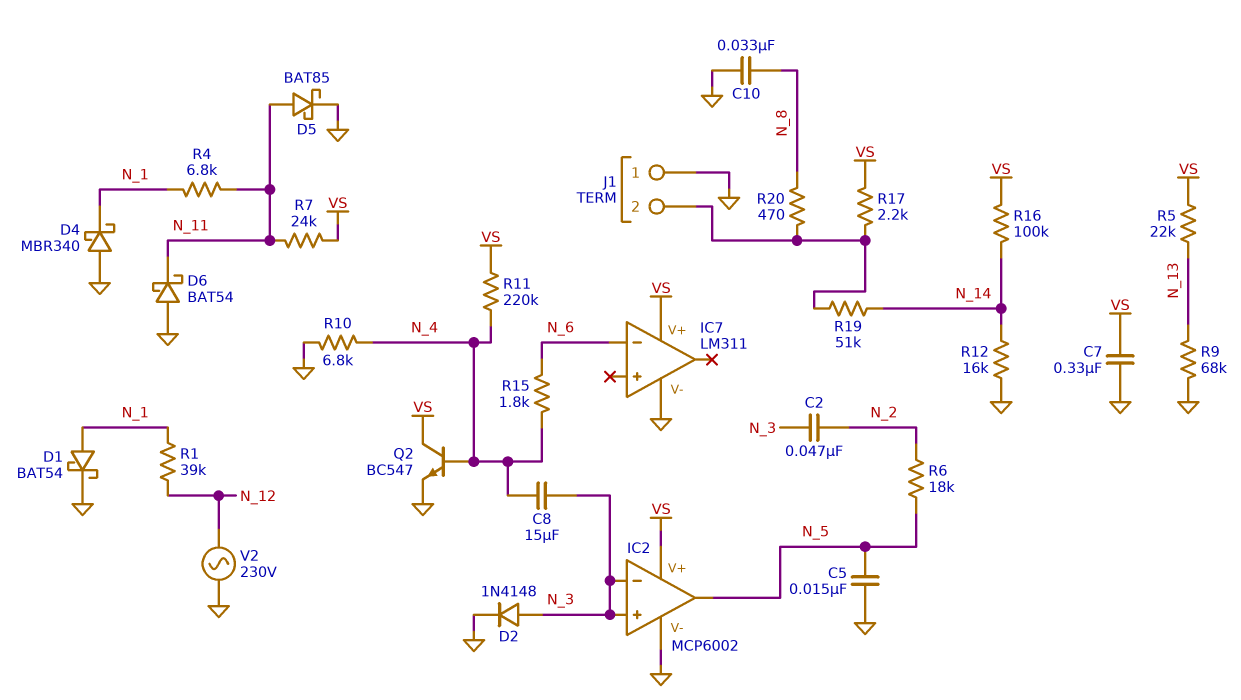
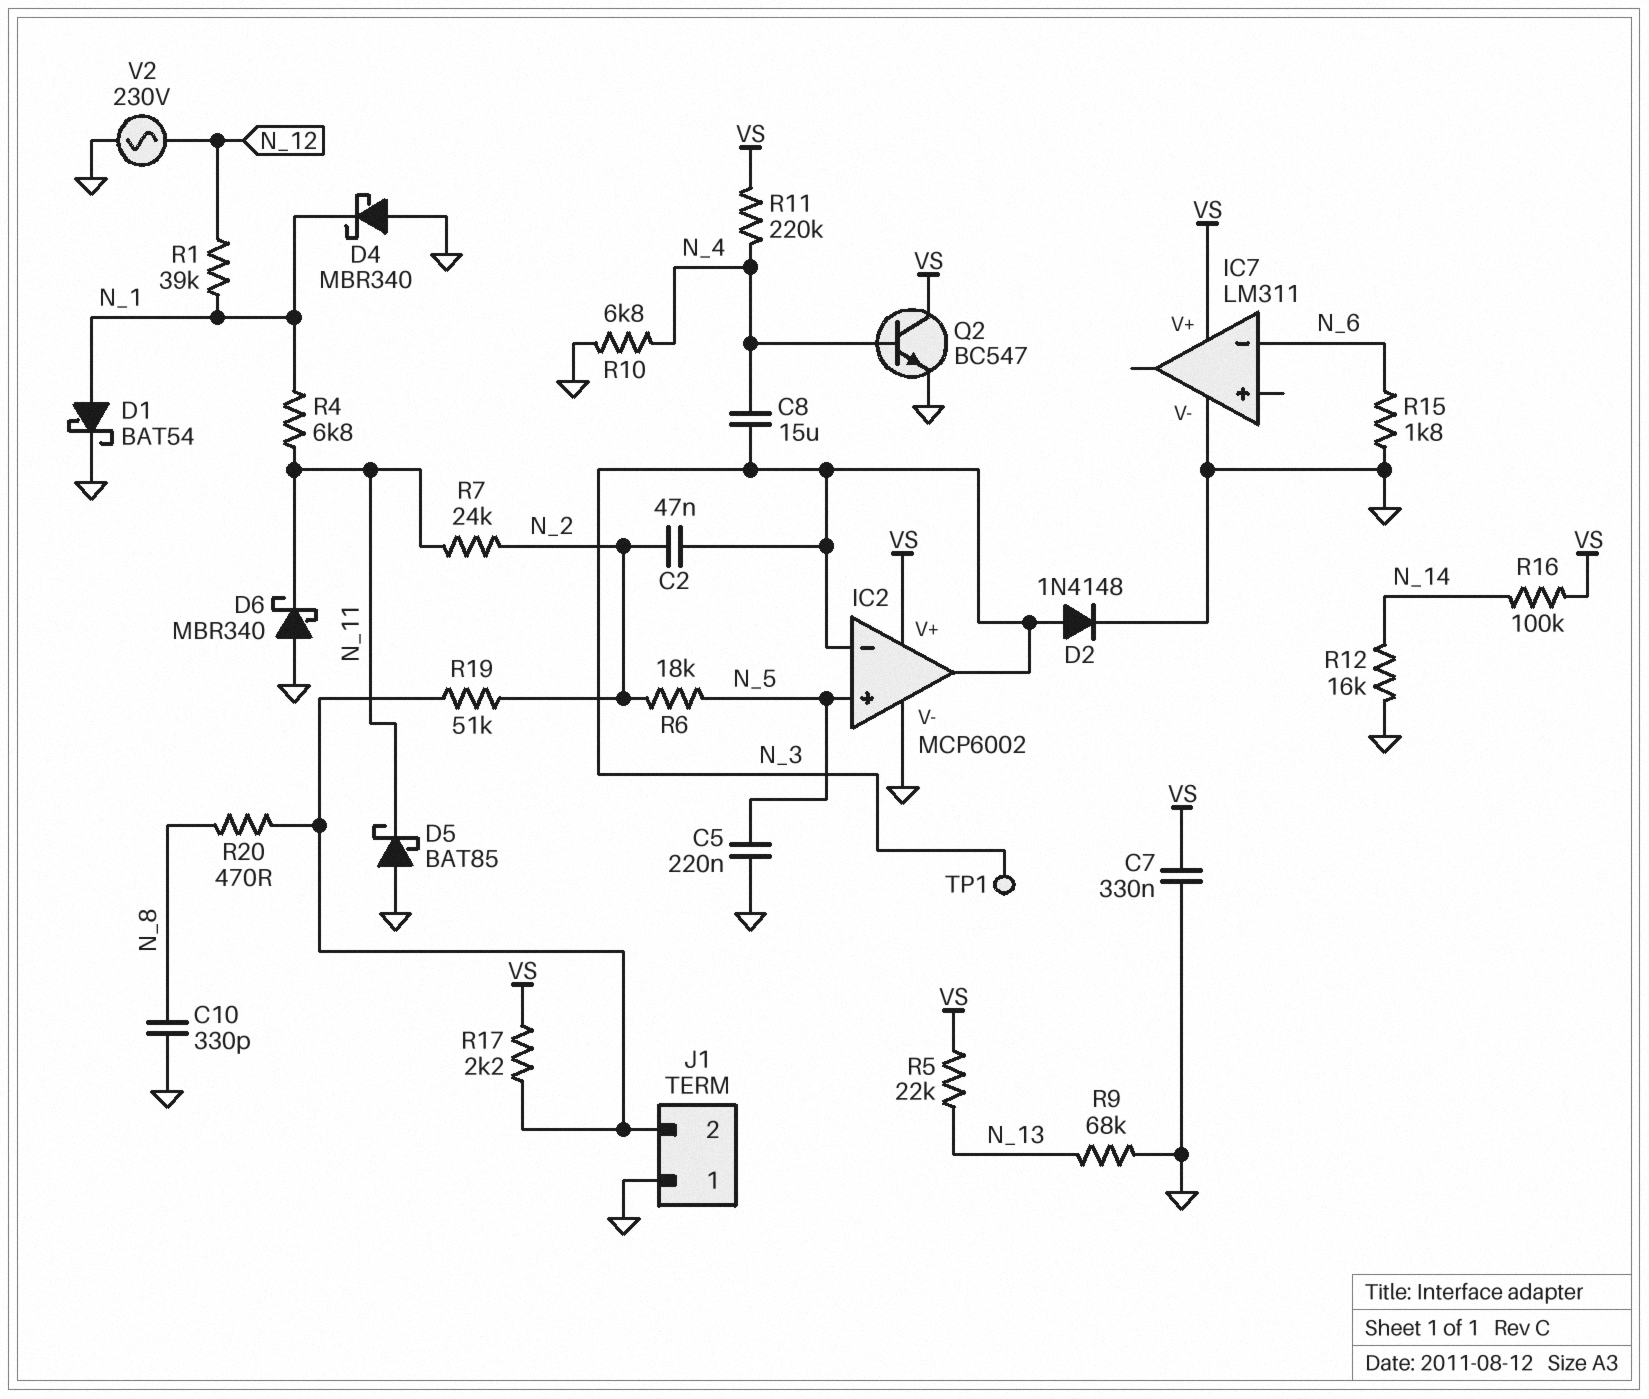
C5: 15nF (GND, N_5) -> 220nF (GND, N_5)
C10: 33nF (GND, N_8) -> 330pF (GND, N_8)
D5: schottky BAT85 (A N_11, K GND) -> schottky BAT85 (A GND, K N_11)
D6: schottky BAT54 (A GND, K N_11) -> schottky MBR340 (A GND, K N_11)
IC2 pin in+: N_3 -> N_5
IC2 pin out: N_5 -> N_3
R7: 24k (N_11, VS) -> 24k (N_2, N_11)
R15: 1.8k (N_4, N_6) -> 1.8k (GND, N_6)
R19: 51k (J1/2, N_14) -> 51k (J1/2, N_2)
TP1: none -> test point (N_3)

